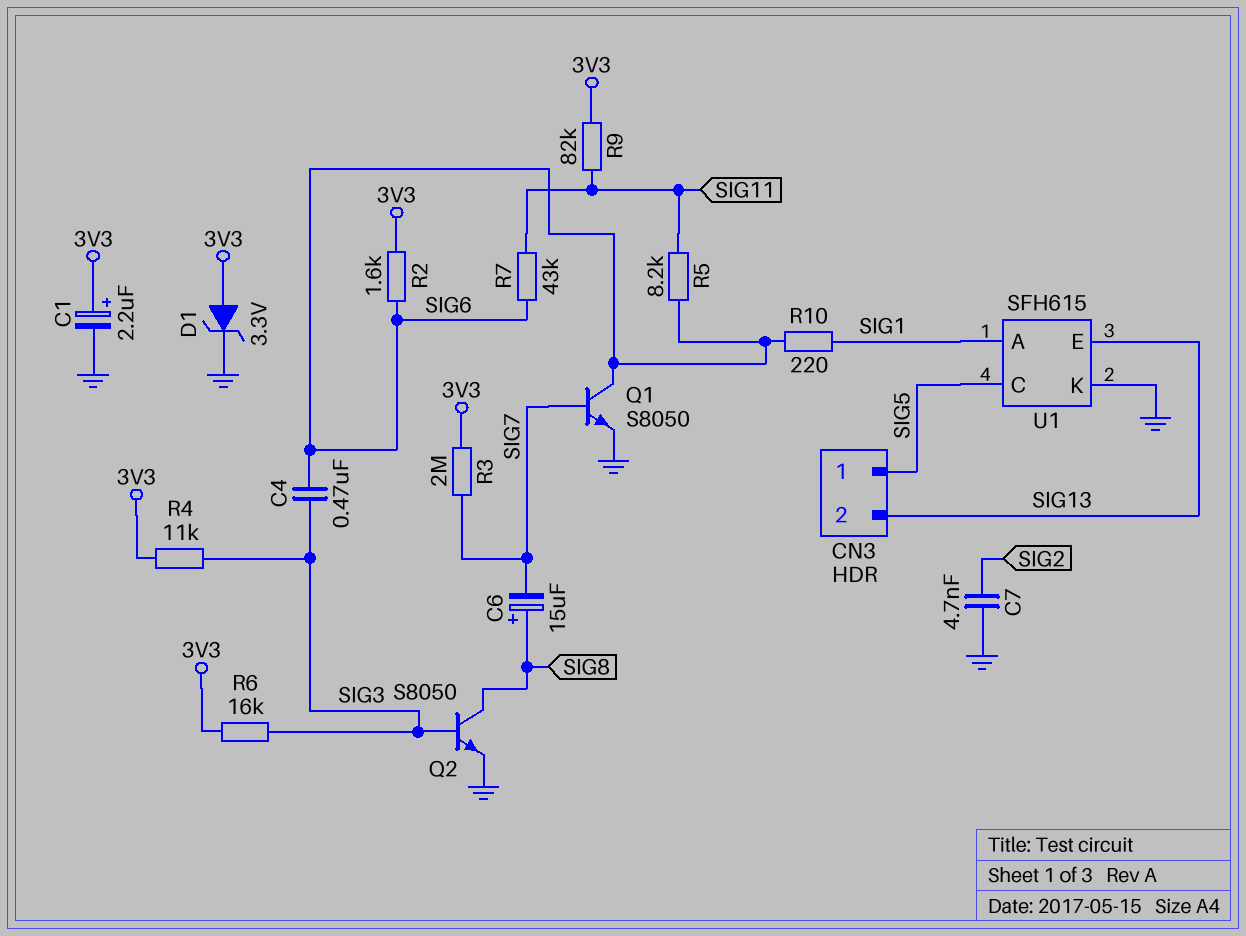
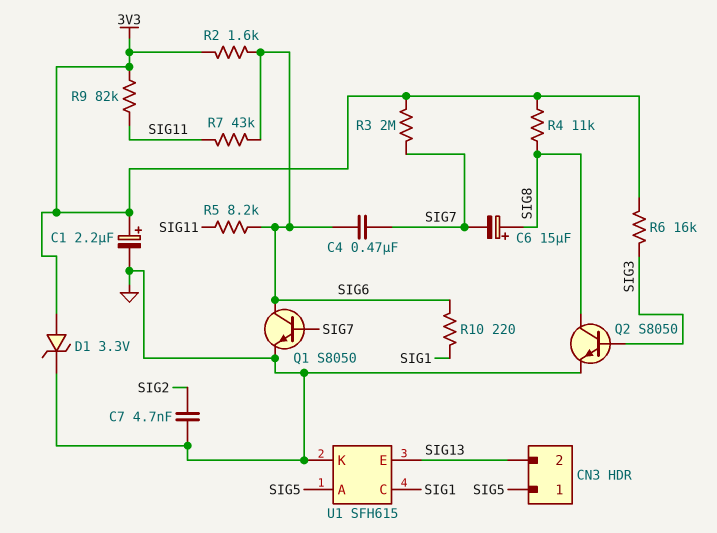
C4: 470nF (SIG3, SIG6) -> 470nF (SIG6, SIG7)
R4: 11k (3V3, SIG3) -> 11k (3V3, SIG8)
U1 pin A: SIG1 -> SIG5
U1 pin C: SIG5 -> SIG1

